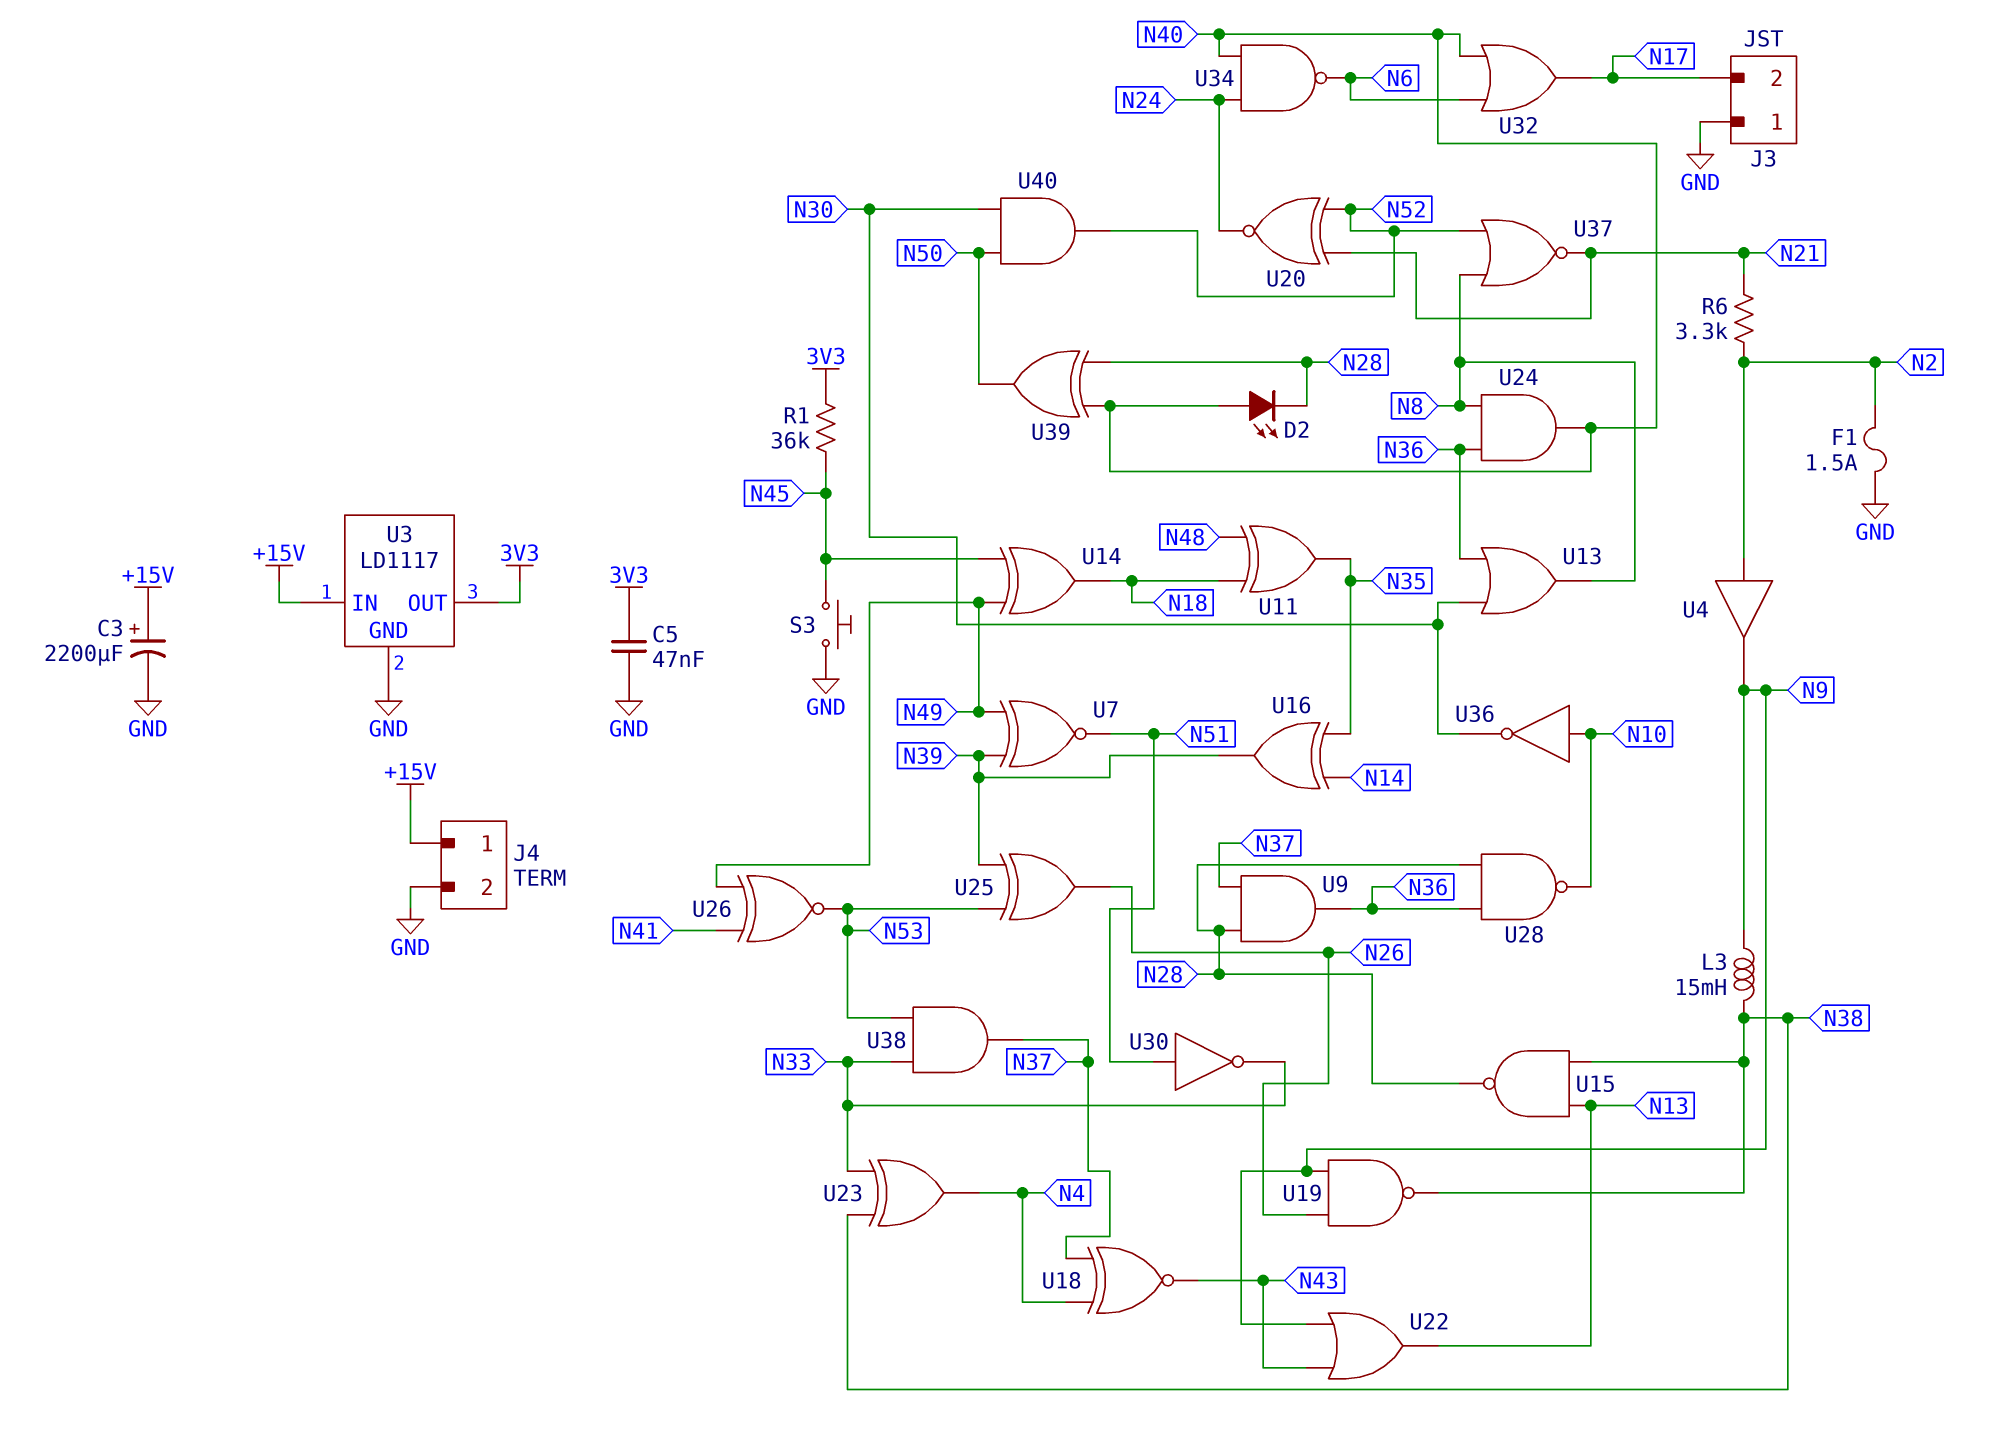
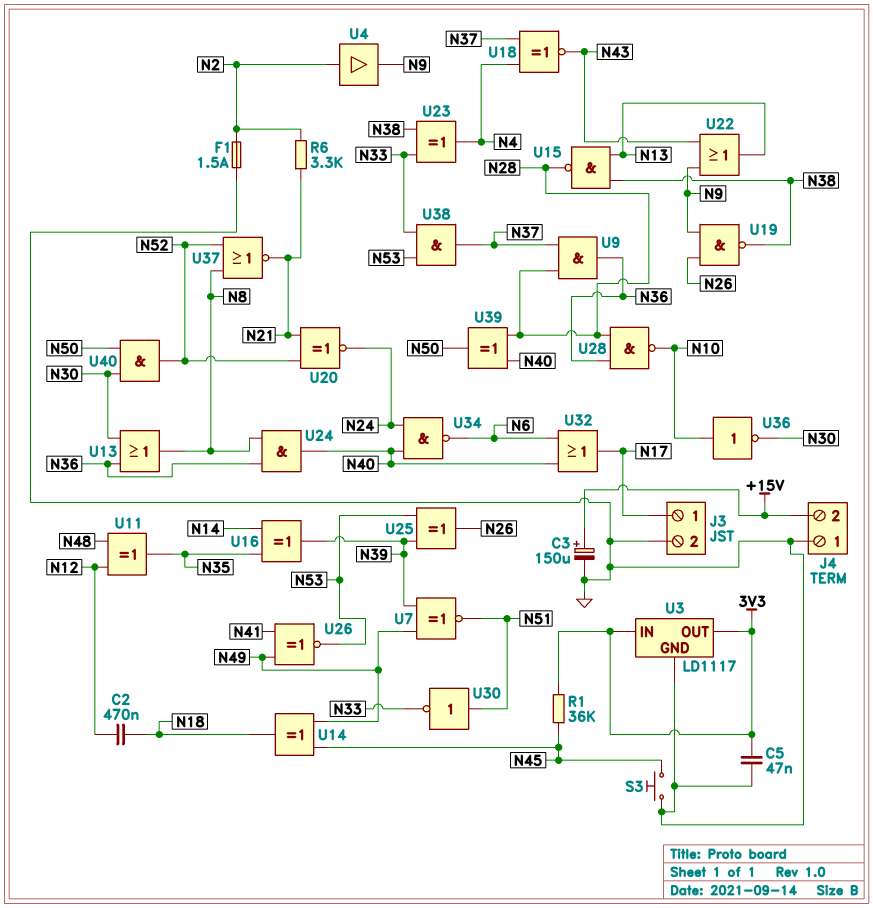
C2: none -> 470nF (N12, N18)
C3: 2200uF (plus +15V, minus GND) -> 150uF (plus +15V, minus GND)
D2: LED (A N40, K N28) -> none
J3 pin 1: GND -> N17
J3 pin 2: N17 -> GND
J4 pin 1: +15V -> GND
J4 pin 2: GND -> +15V
L3: 15mH (N9, N38) -> none
U3 pin IN: +15V -> 3V3
U11: XOR (in N18, in N48, out N35) -> XOR (in N12, in N48, out N35)

